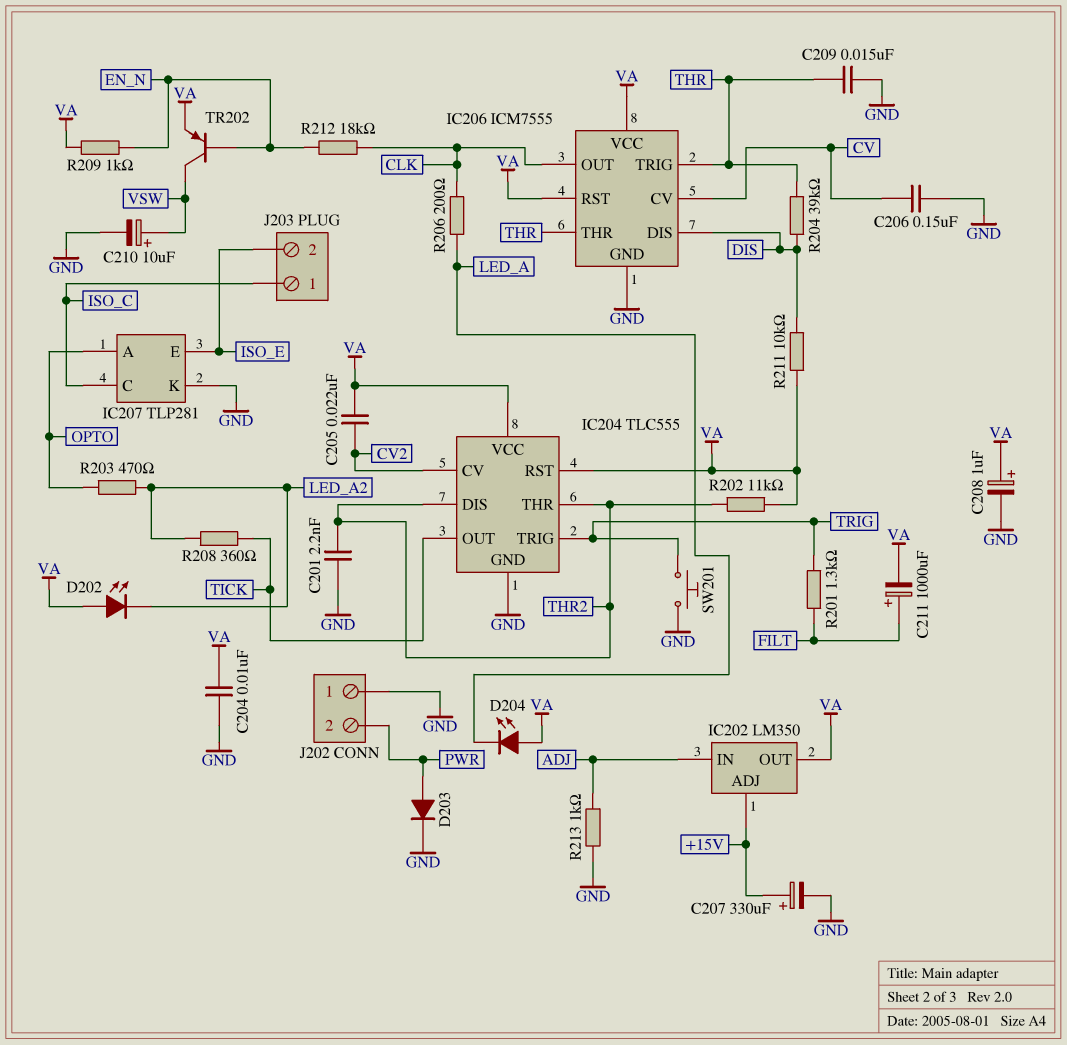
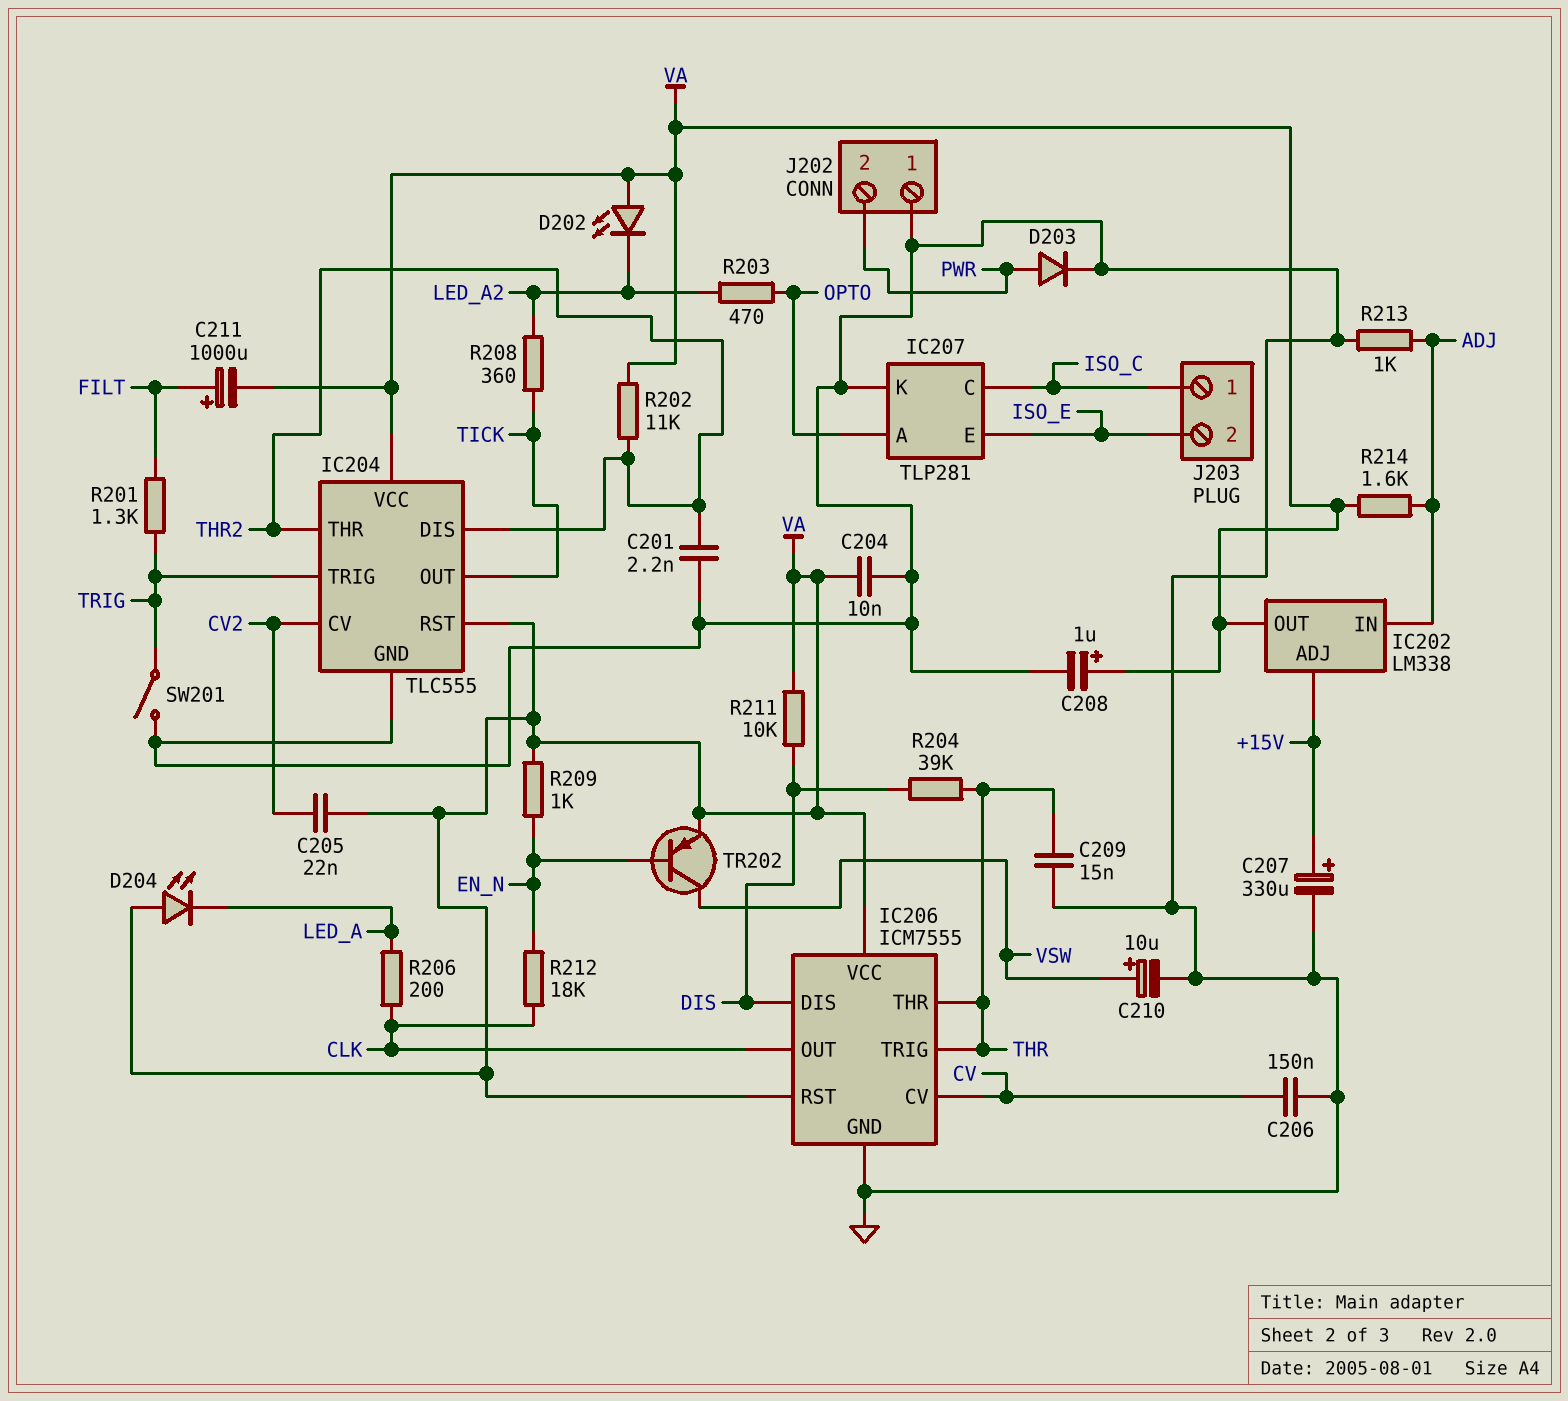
IC202: LM350 -> LM338
R214: none -> 1.6k (ADJ, VA)
SW201: button (GND, TRIG) -> switch (GND, TRIG)

